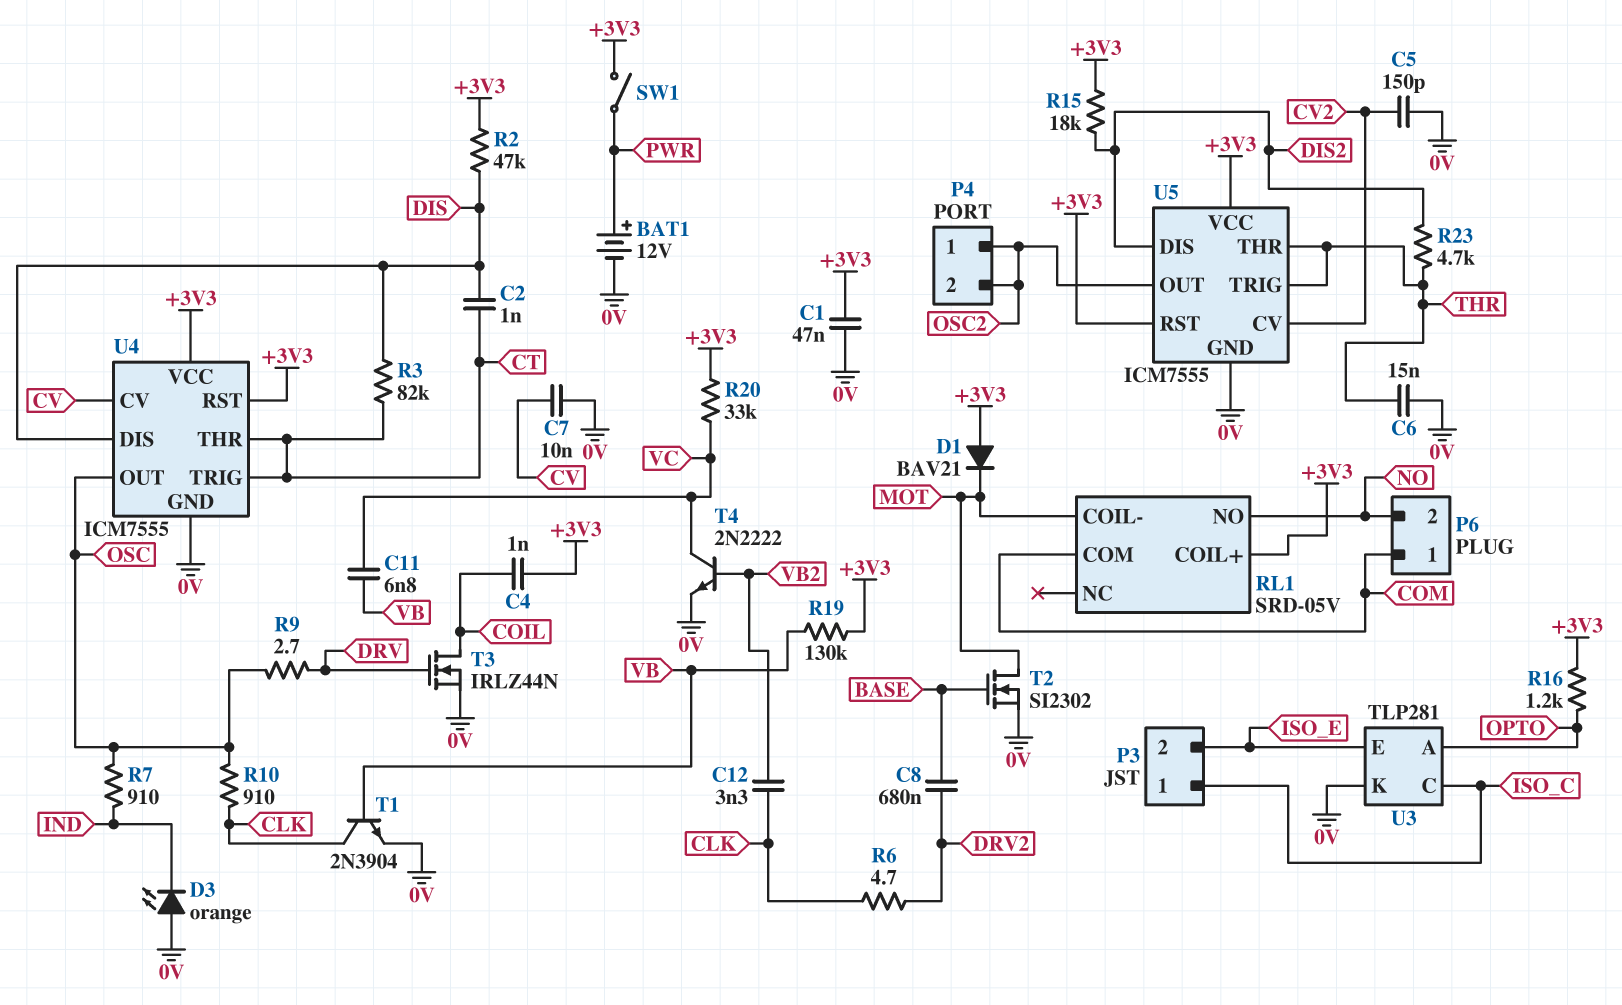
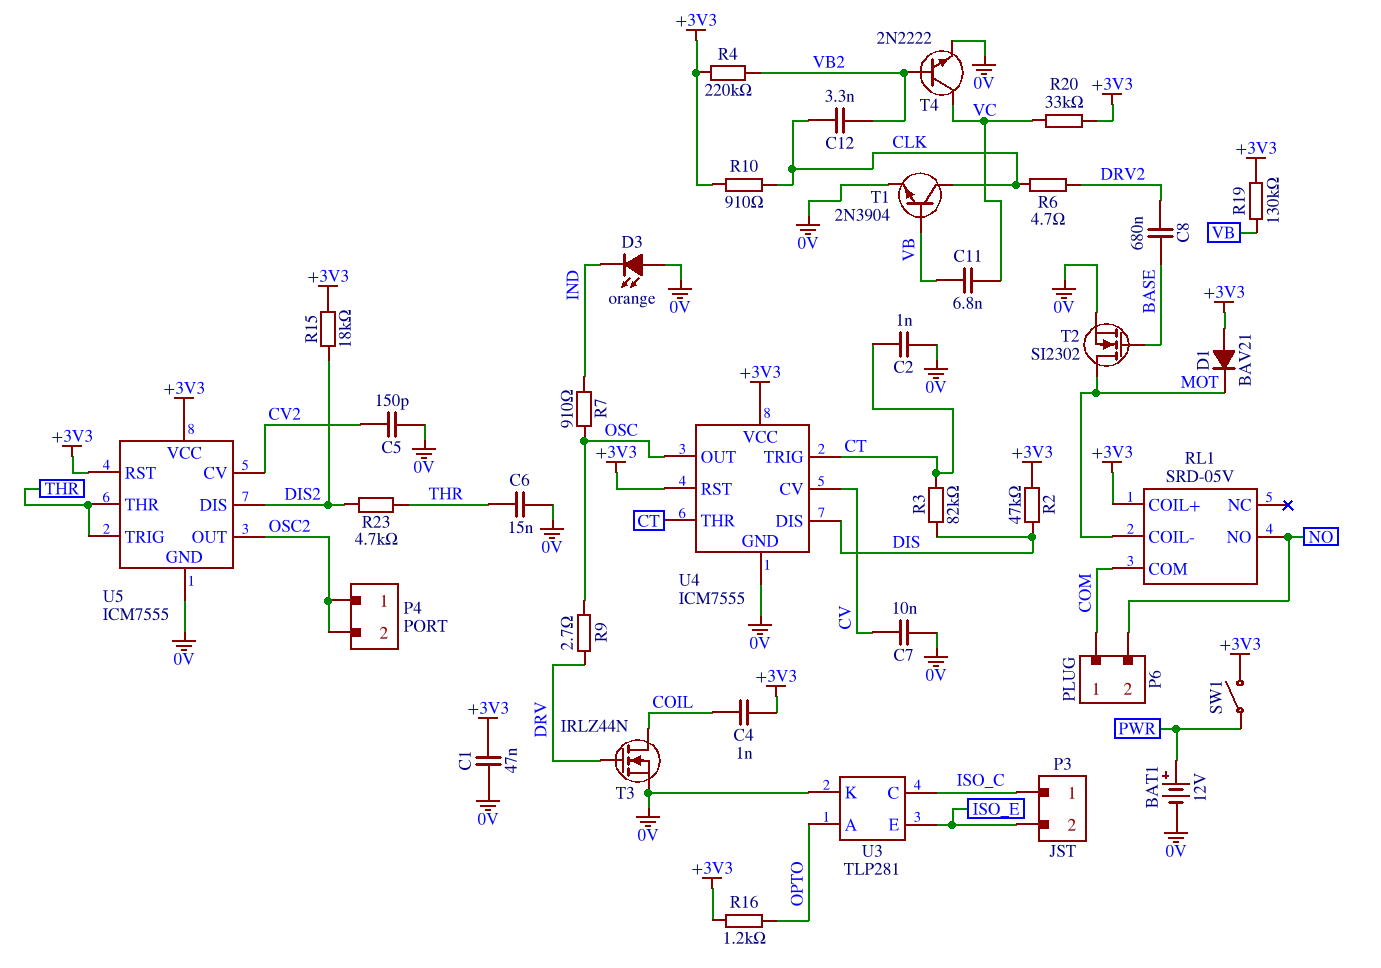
C2: 1nF (CT, DIS) -> 1nF (0V, CT)
R4: none -> 220k (+3V3, VB2)
R10: 910 (CLK, OSC) -> 910 (+3V3, CLK)

